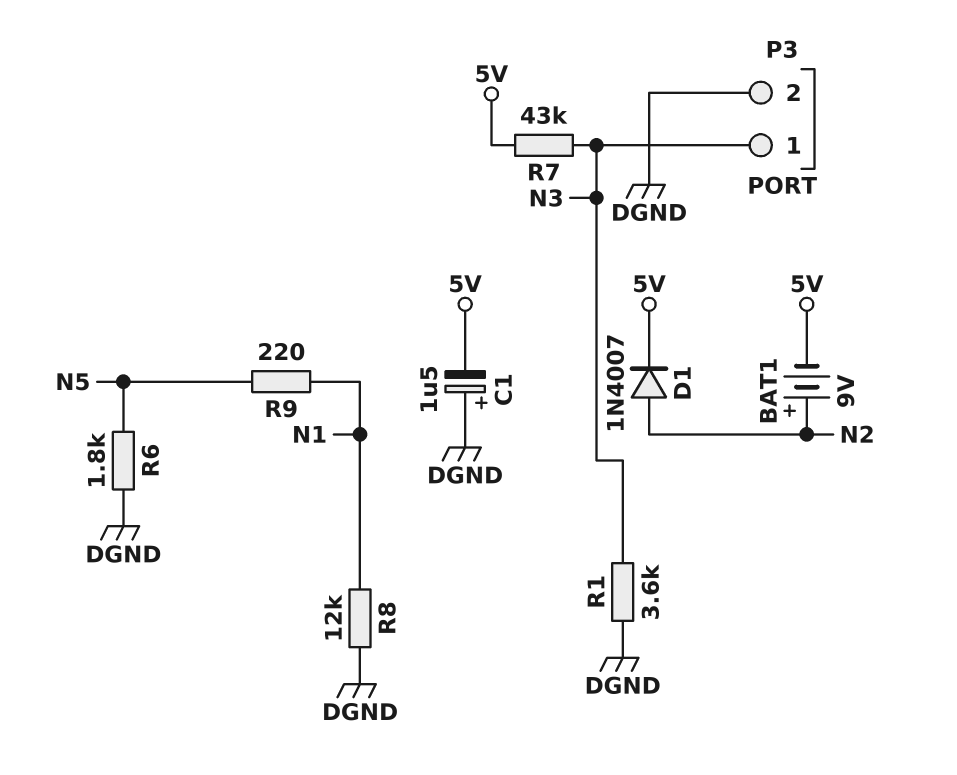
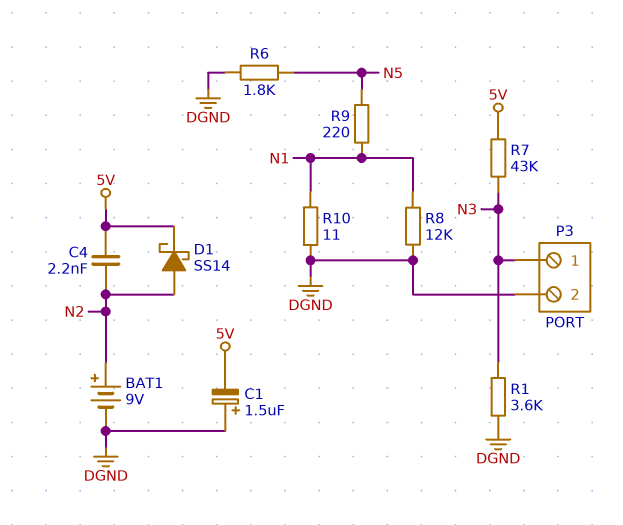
BAT1: 9V (plus N2, minus 5V) -> 9V (plus N2, minus DGND)
C4: none -> 2.2nF (5V, N2)
D1: diode 1N4007 (A N2, K 5V) -> schottky SS14 (A N2, K 5V)
R10: none -> 11 (DGND, N1)

